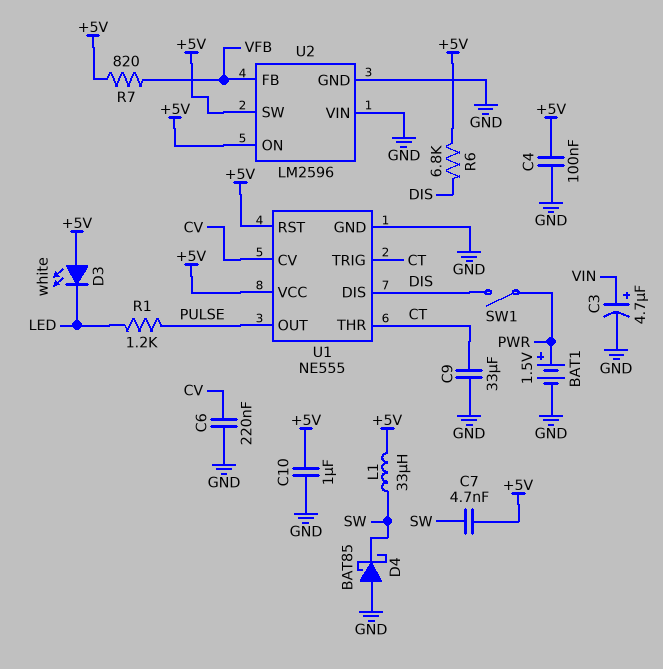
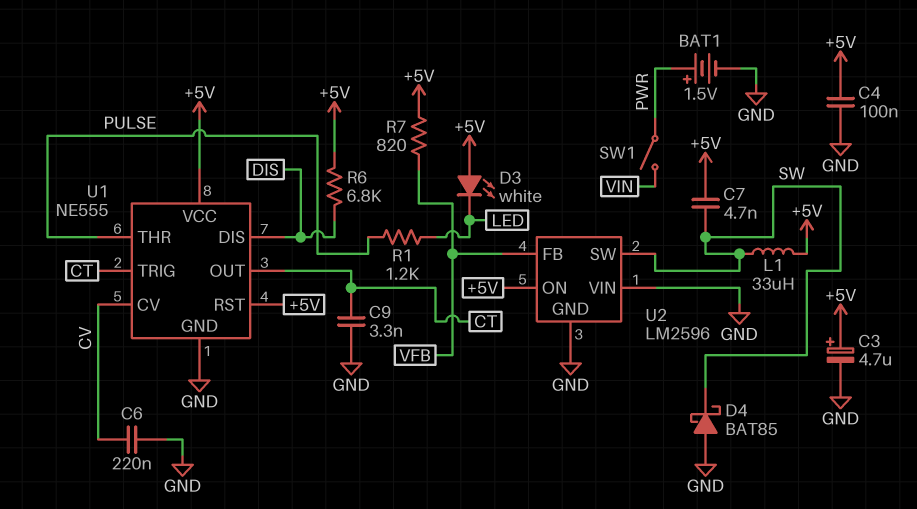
C3: 4.7uF (plus VIN, minus GND) -> 4.7uF (plus +5V, minus GND)
C9: 33uF (CT, GND) -> 3.3nF (CT, GND)
C10: 1uF (+5V, GND) -> none
SW1: switch (DIS, PWR) -> switch (PWR, VIN)
U1 pin OUT: PULSE -> CT
U1 pin THR: CT -> PULSE
U2 pin SW: +5V -> SW

